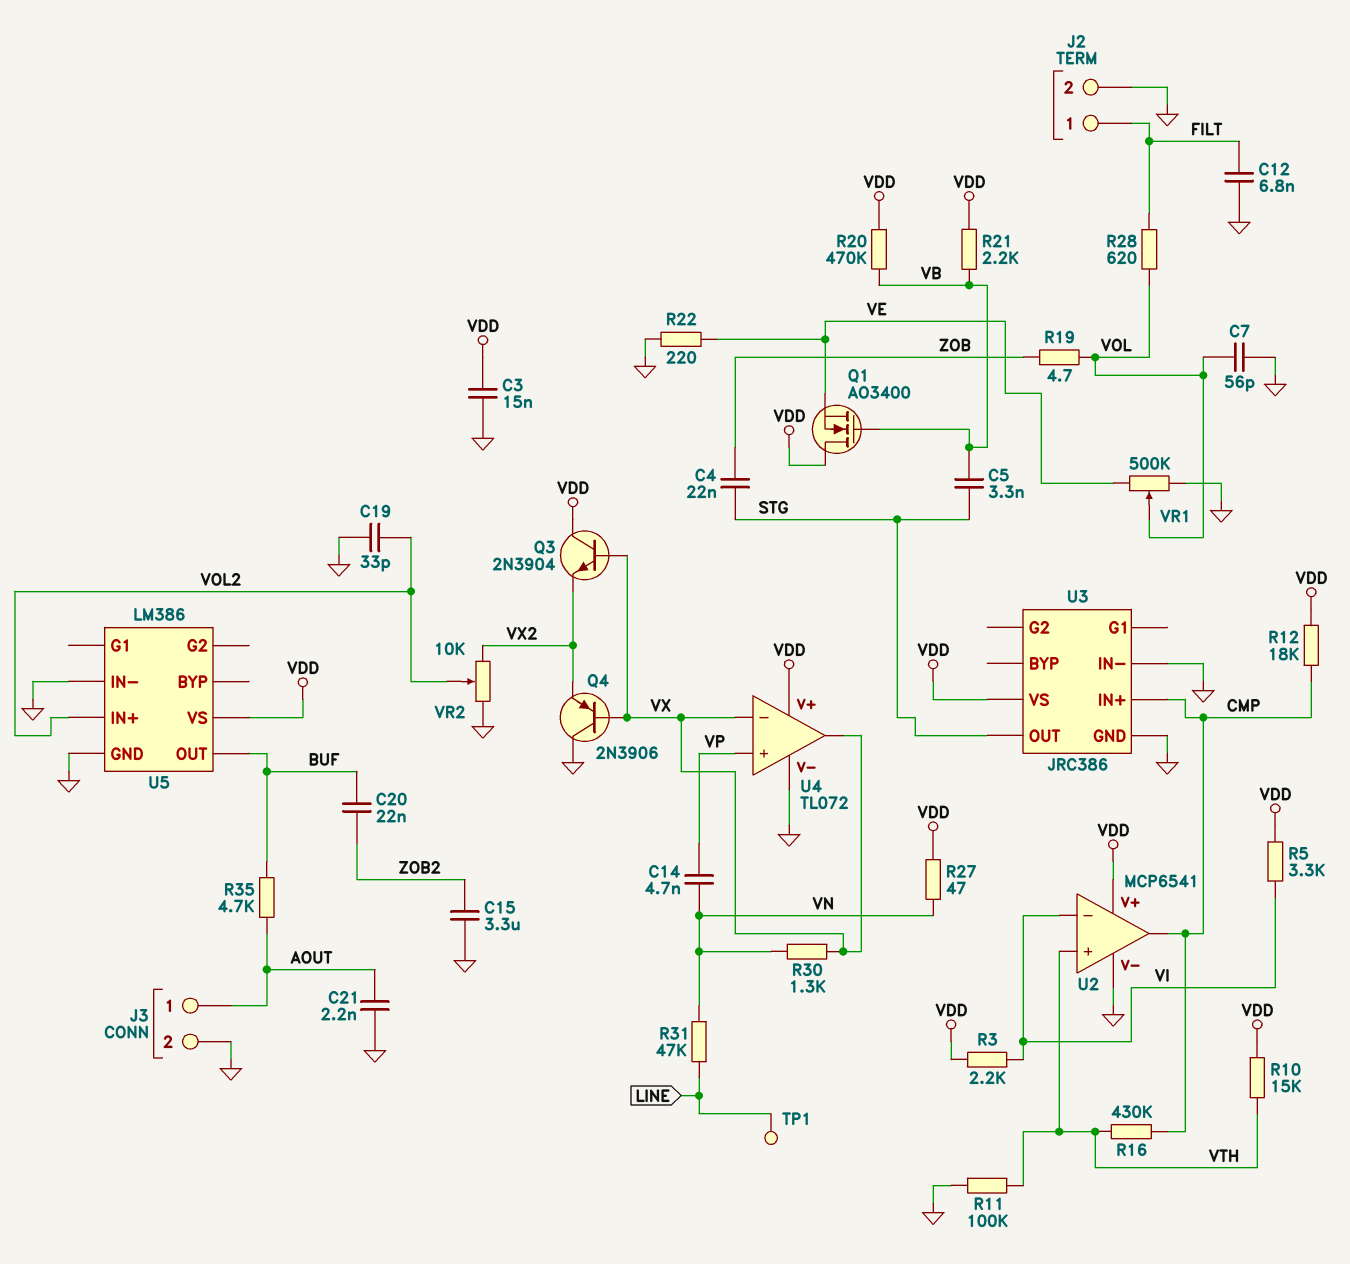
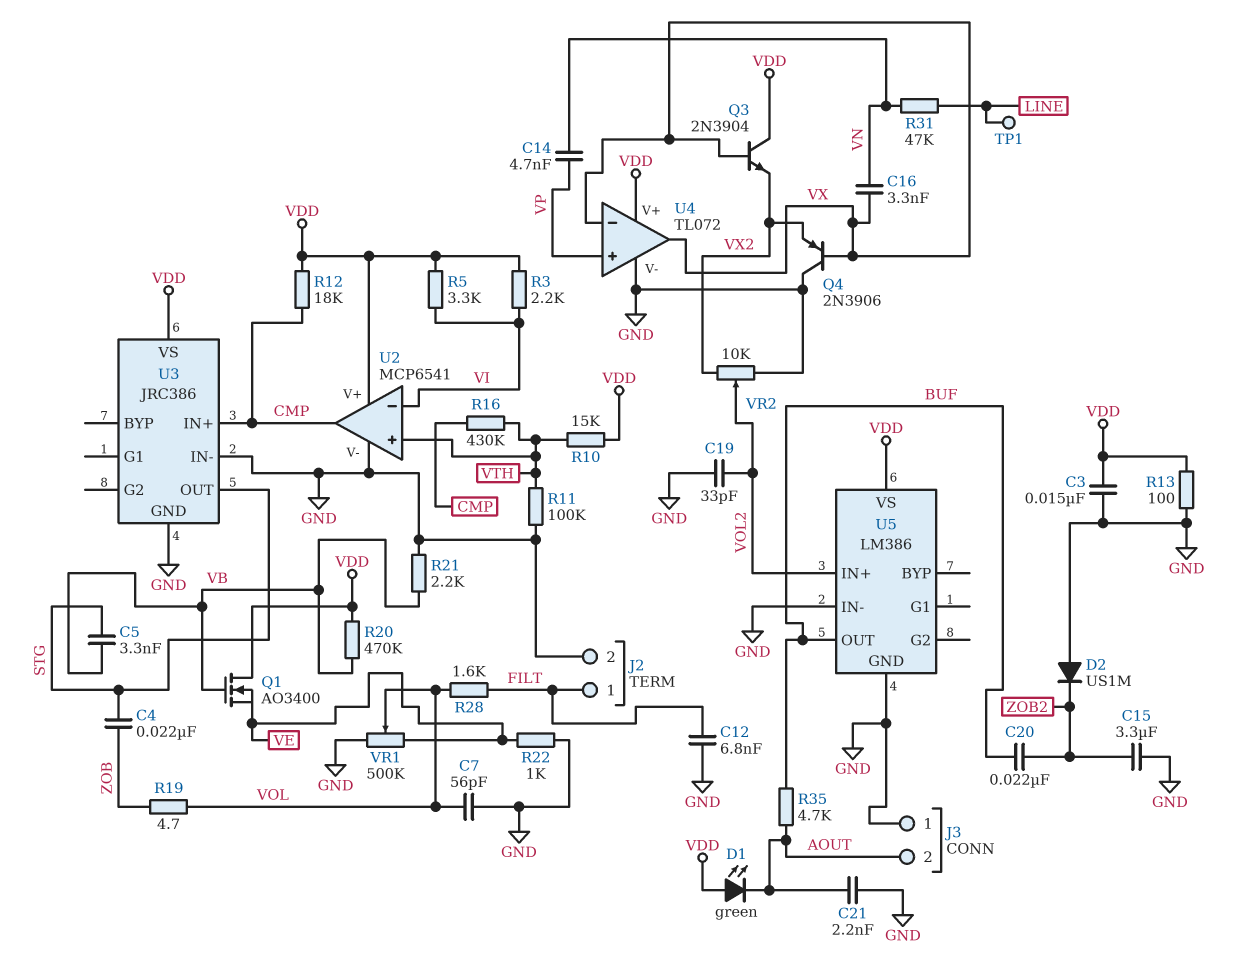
C16: none -> 3.3nF (VN, VX)
D1: none -> LED green (A VDD, K AOUT)
D2: none -> diode US1M (A GND, K ZOB2)
J3 pin 1: AOUT -> GND
J3 pin 2: GND -> AOUT
R13: none -> 100 (GND, VDD)
R21: 2.2k (VB, VDD) -> 2.2k (GND, VB)
R22: 220 (GND, VE) -> 1k (GND, VE)
R27: 47 (VDD, VN) -> none
R28: 620 (FILT, VOL) -> 1.6k (FILT, VOL)
R30: 1.3k (VN, VX) -> none

